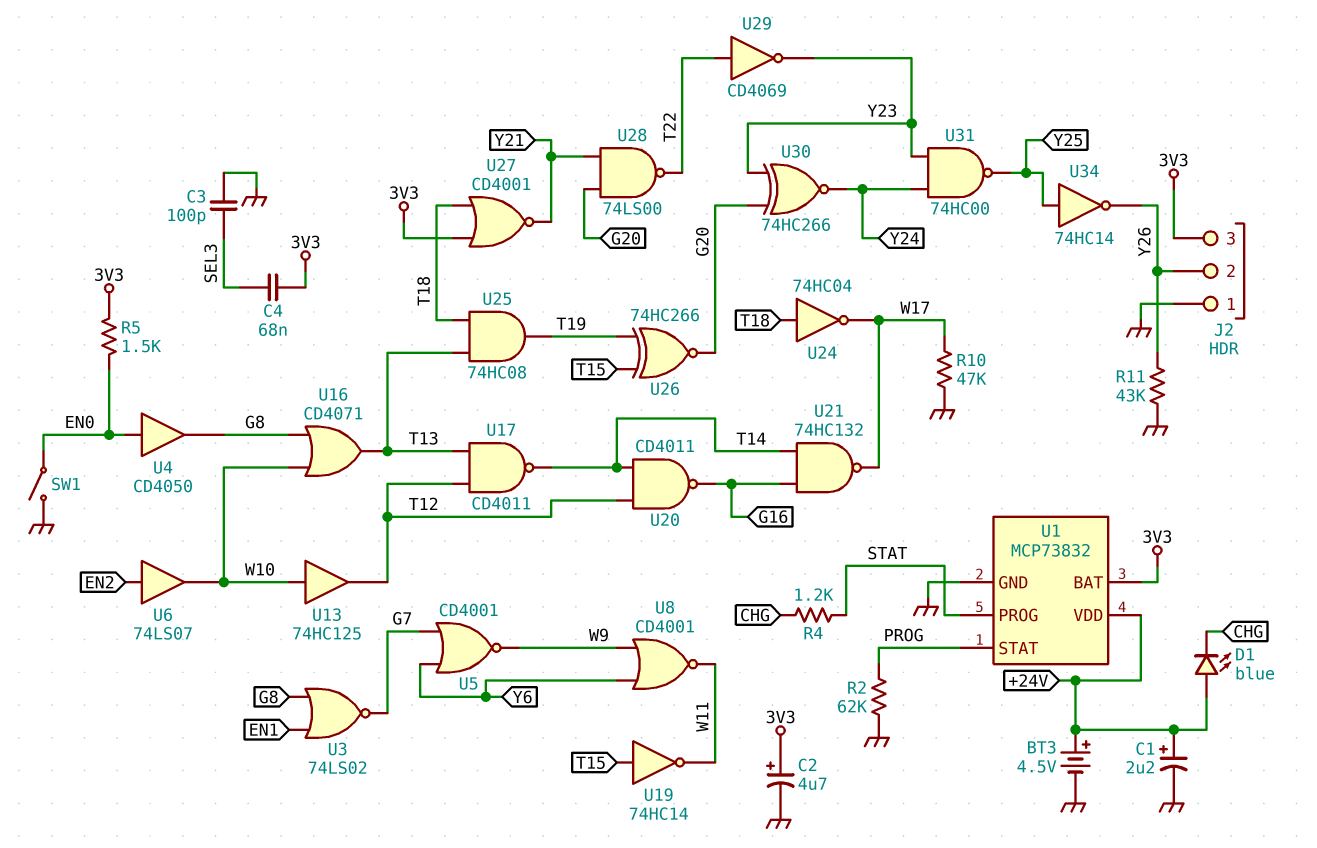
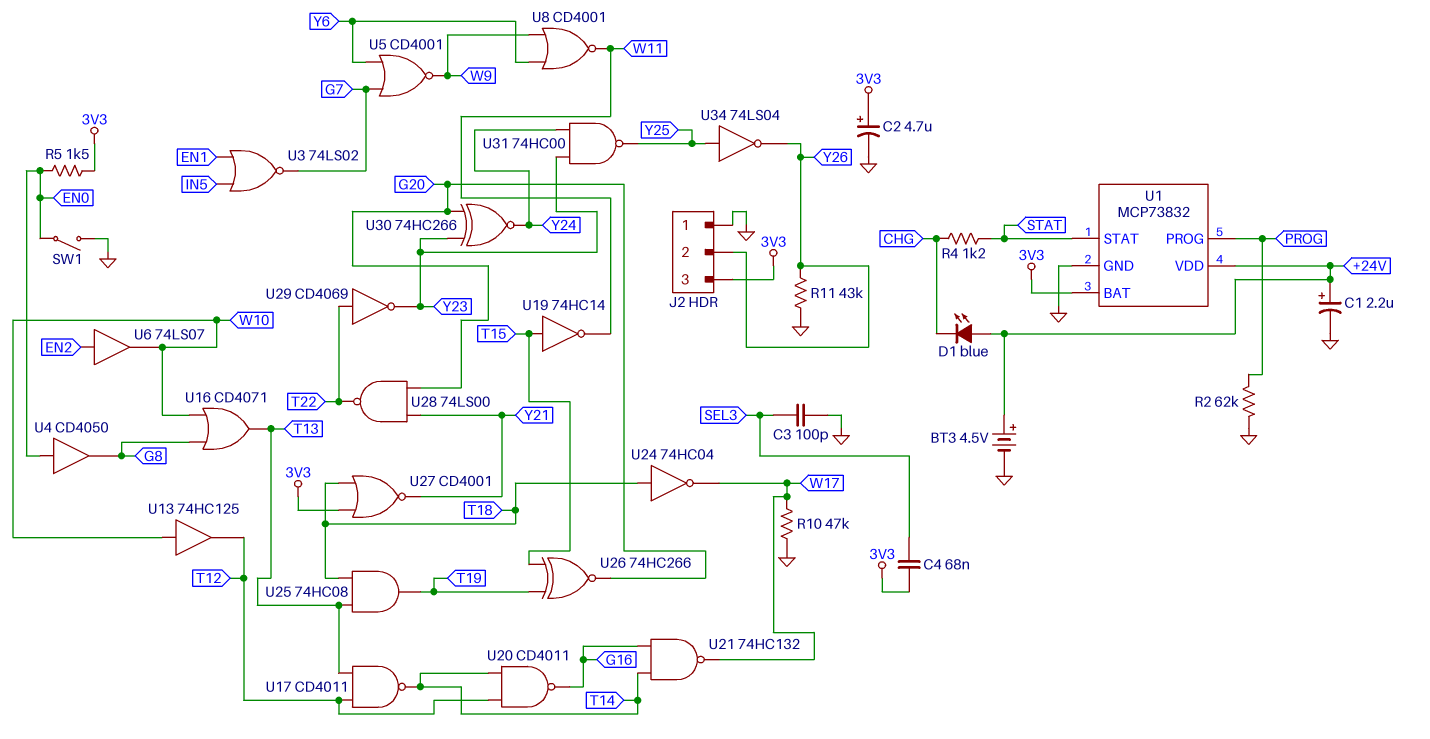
U1 pin PROG: STAT -> PROG
U1 pin STAT: PROG -> STAT
U3: NOR 74LS02 (in EN1, in G8, out G7) -> NOR 74LS02 (in EN1, in IN5, out G7)
U34: NOT 74HC14 (in Y25, out Y26) -> NOT 74LS04 (in Y25, out Y26)

